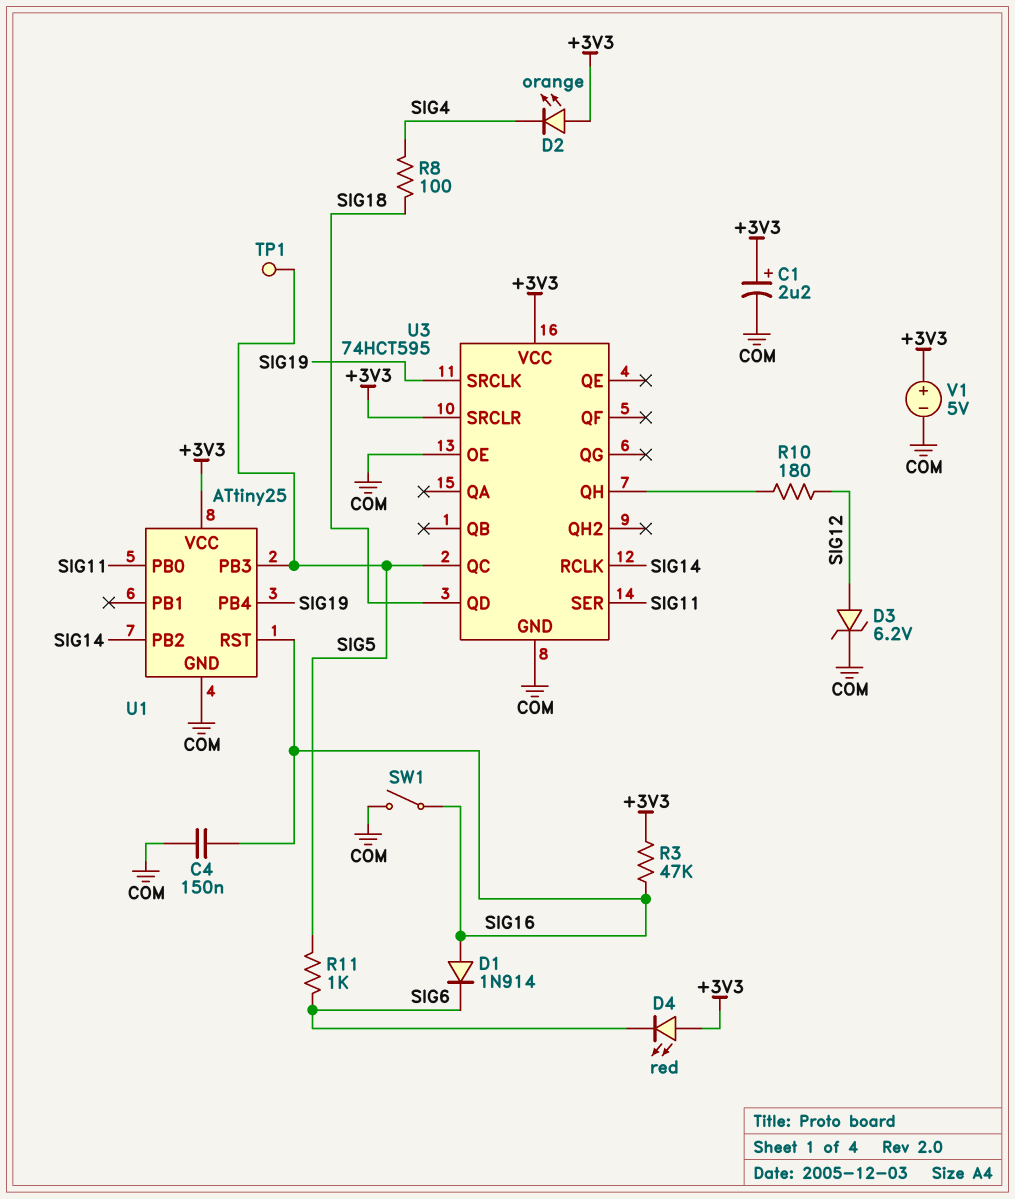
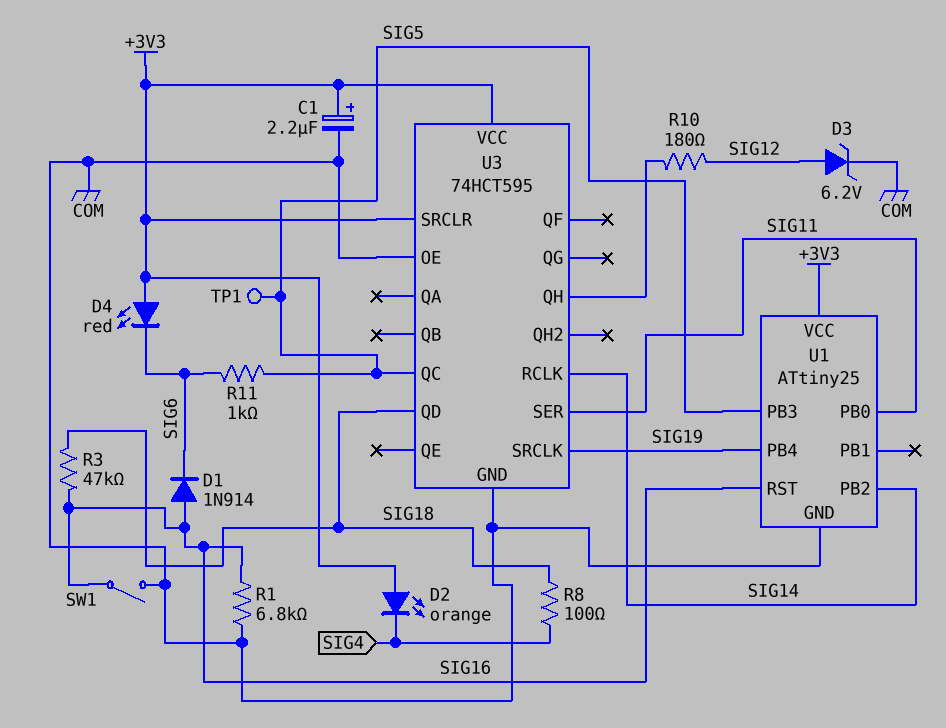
C4: 150nF (COM, SIG16) -> none
R1: none -> 6.8k (COM, SIG16)
R3: 47k (+3V3, SIG16) -> 47k (SIG16, SIG18)
V1: 5V (plus +3V3, minus COM) -> none

